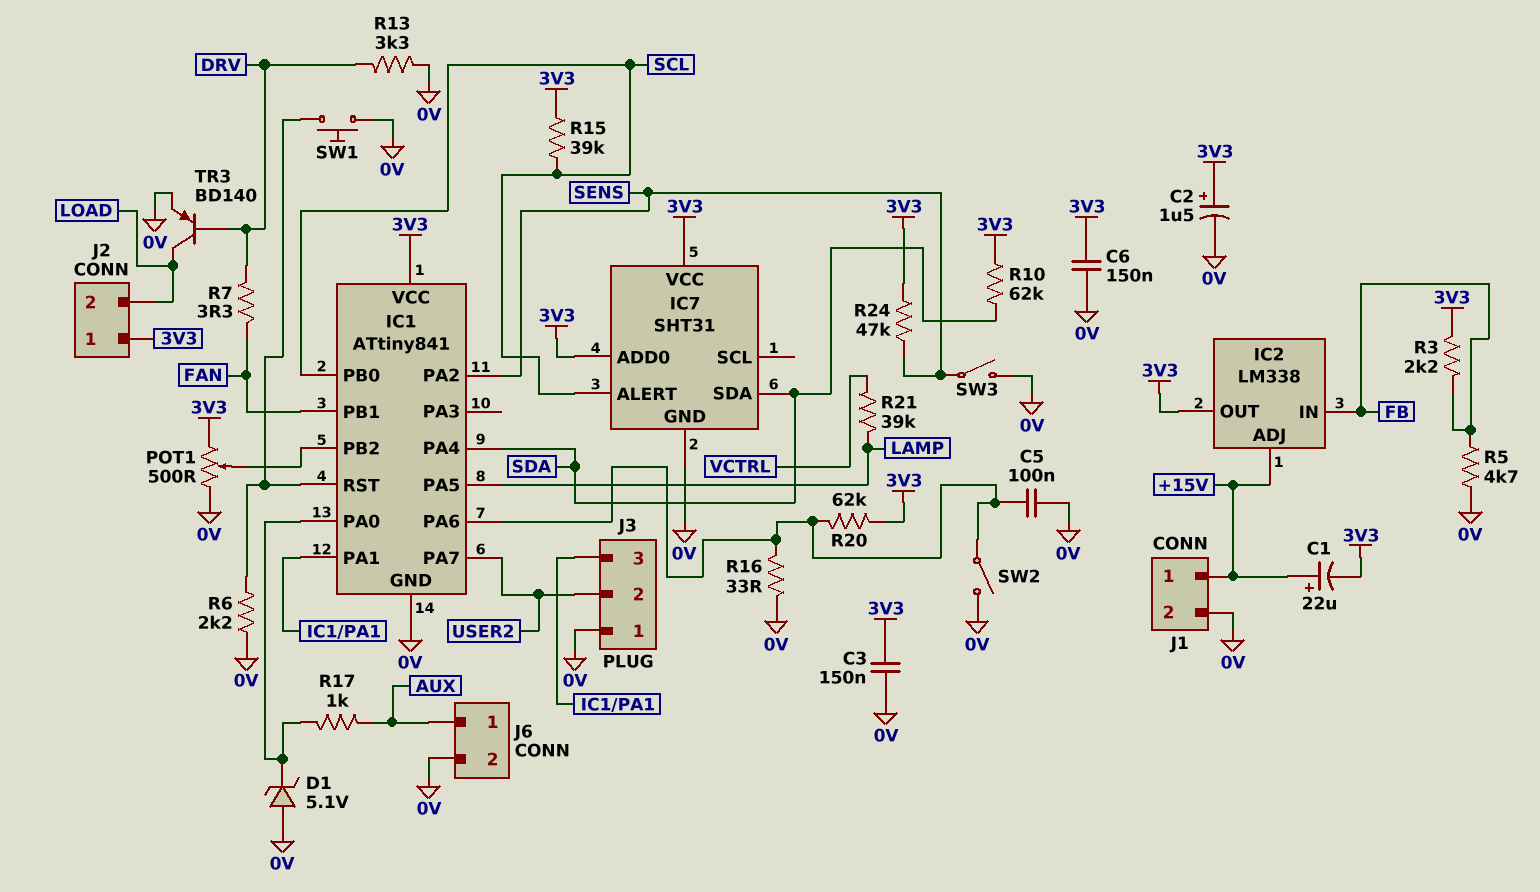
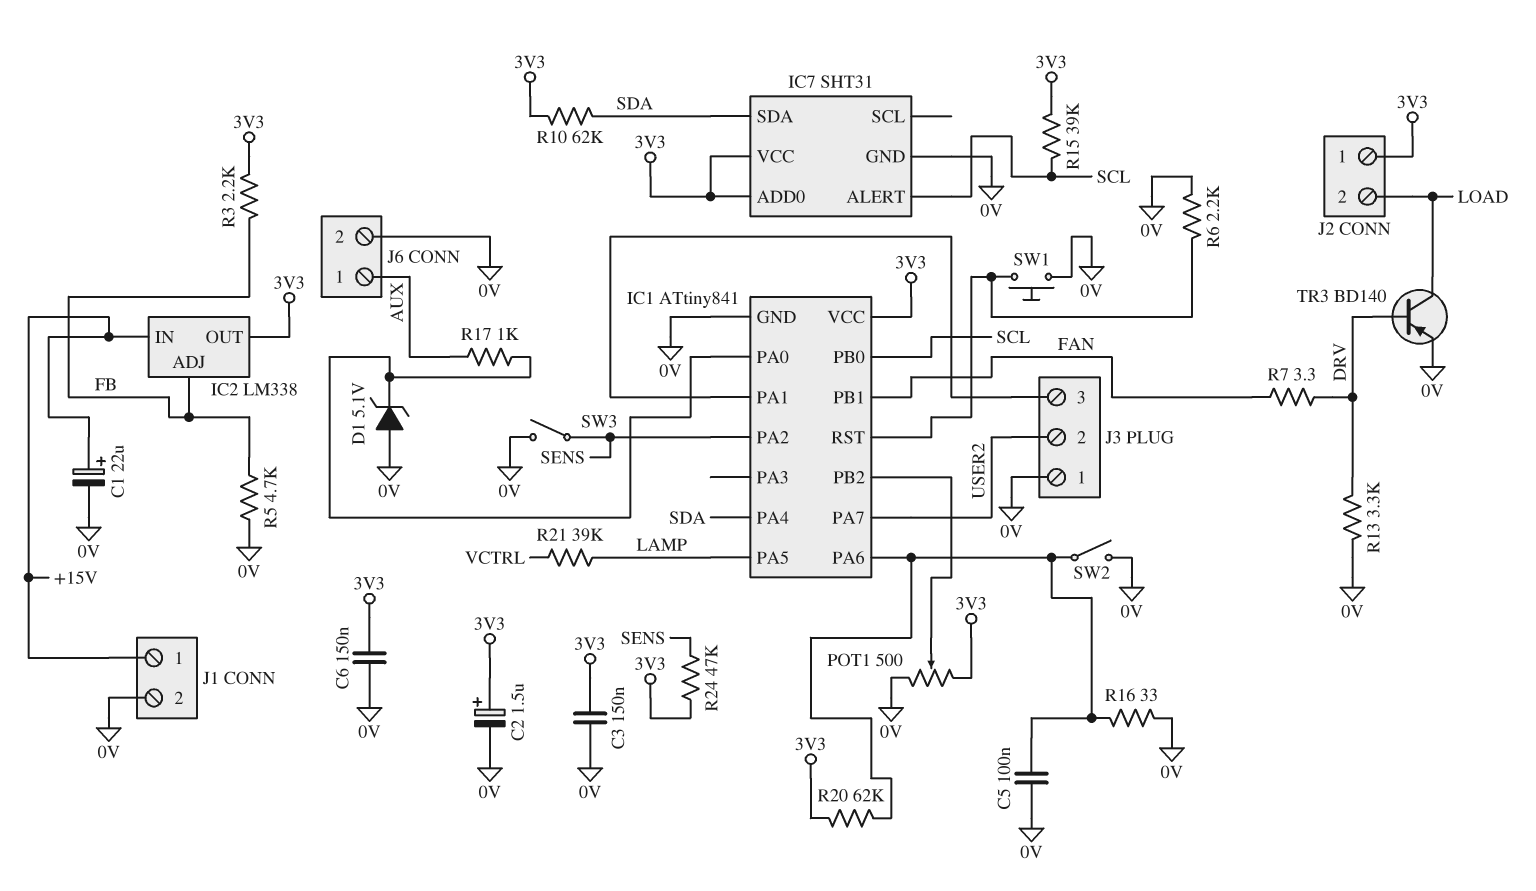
C1: 22uF (plus +15V, minus 3V3) -> 22uF (plus +15V, minus 0V)
IC2 pin ADJ: +15V -> FB
IC2 pin IN: FB -> +15V

